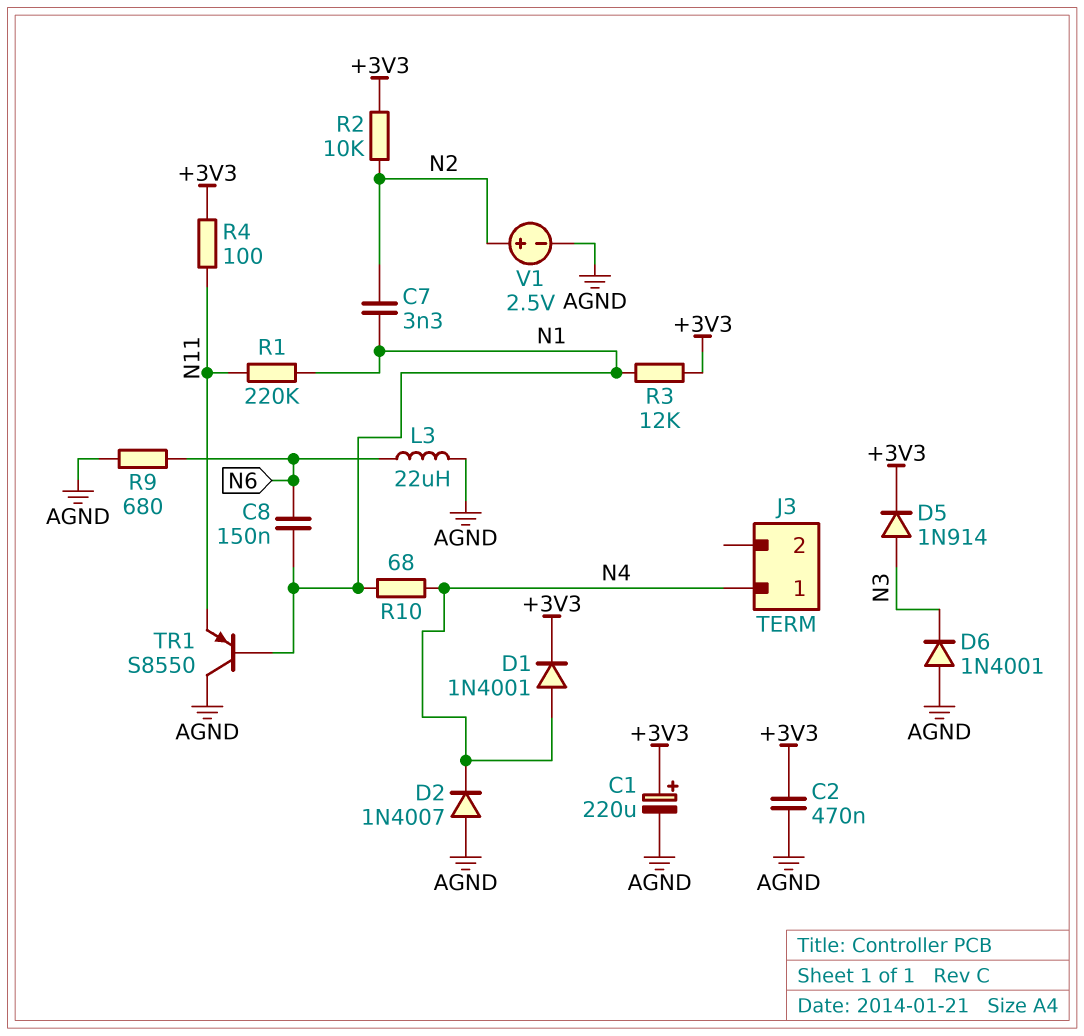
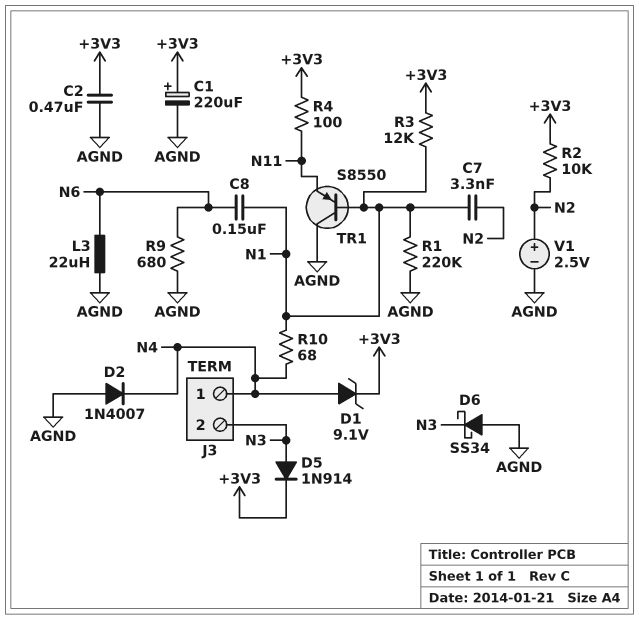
D1: diode 1N4001 (A N4, K +3V3) -> zener 9.1V (A N4, K +3V3)
D6: diode 1N4001 (A AGND, K N3) -> schottky SS34 (A AGND, K N3)
J3 pin 2: none -> N3
R1: 220k (N1, N11) -> 220k (AGND, N1)

